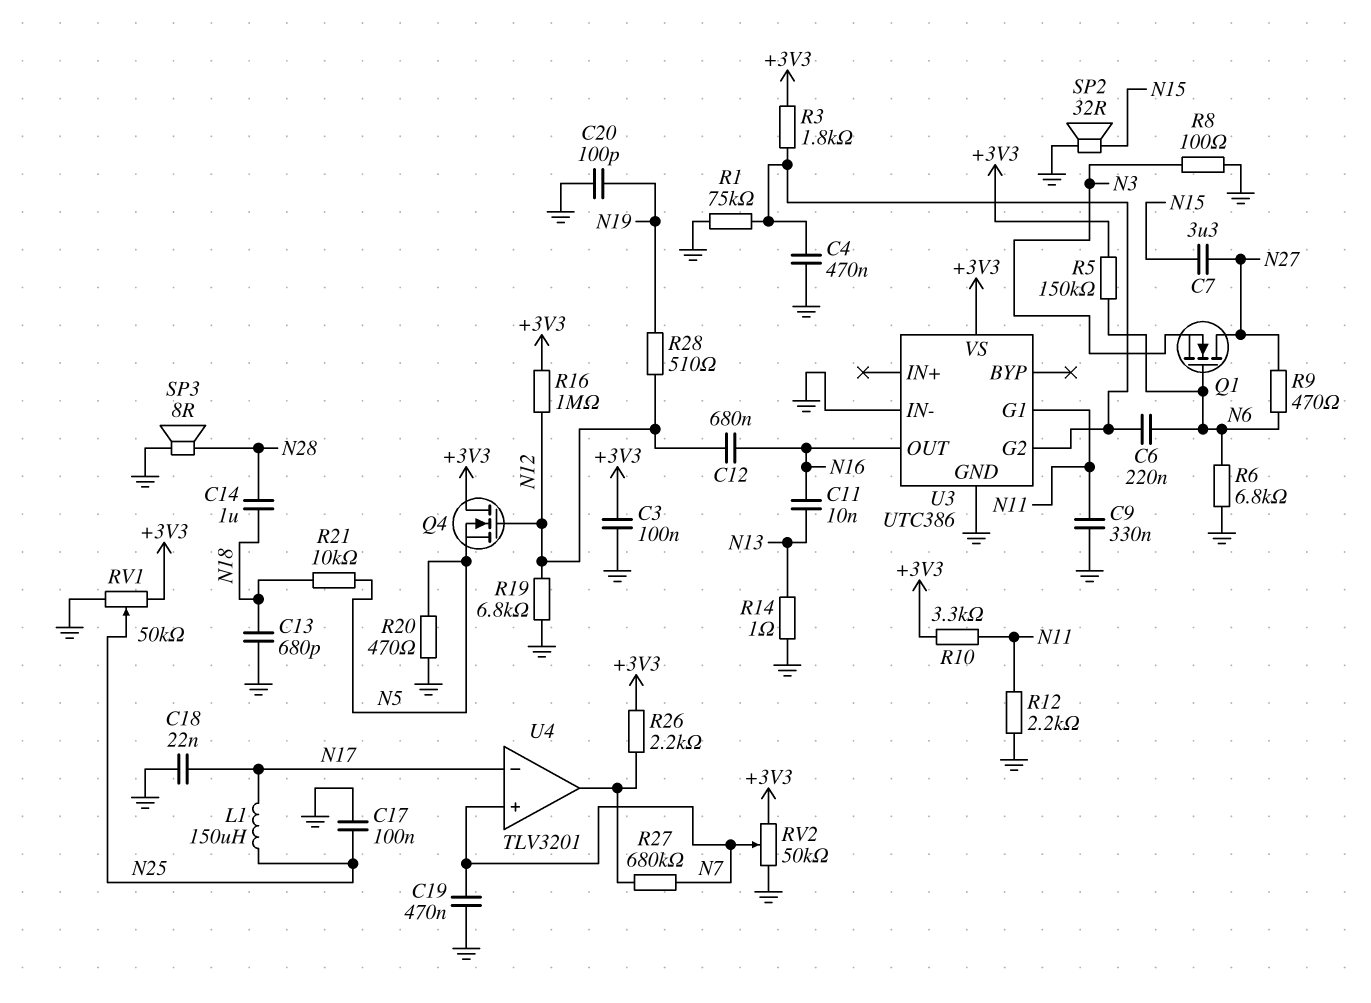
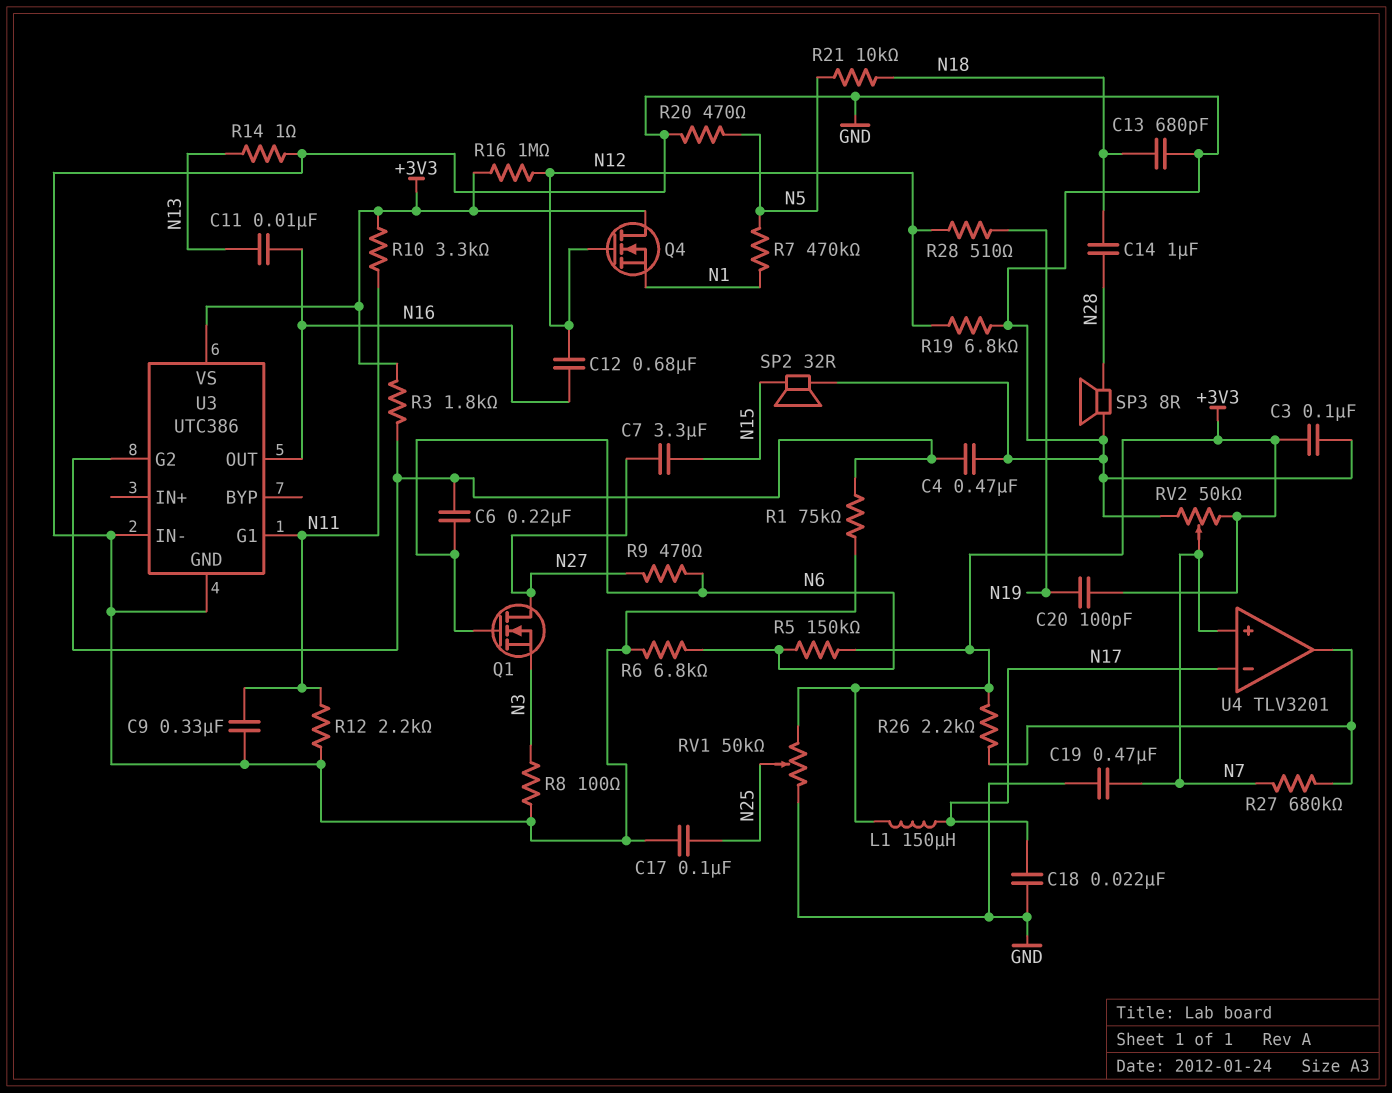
C20: 100pF (GND, N19) -> 100pF (+3V3, N19)
L1: 150uH (N17, N25) -> 150uH (+3V3, N17)
Q4: NMOS (G N12, D +3V3, S N5) -> NMOS (G N12, D +3V3, S N1)
R7: none -> 470k (N1, N5)

